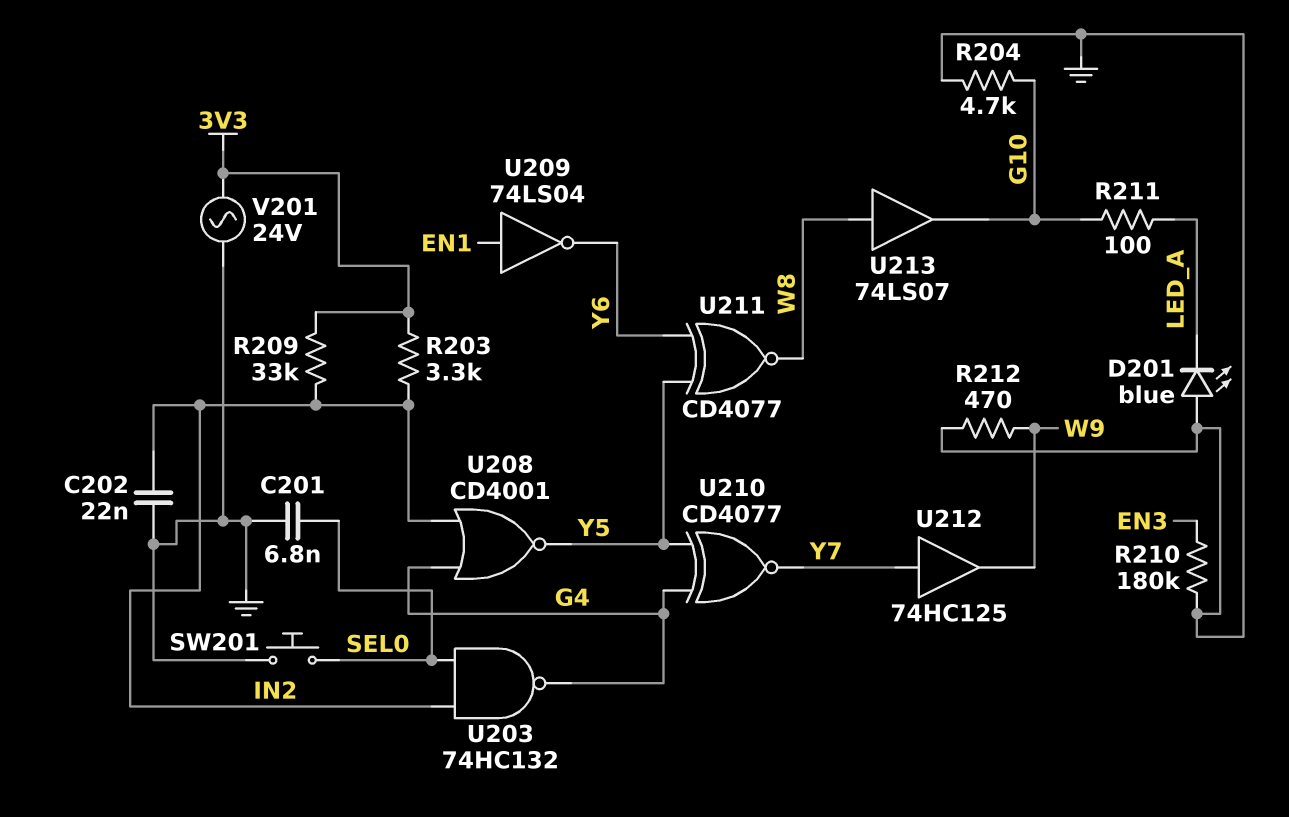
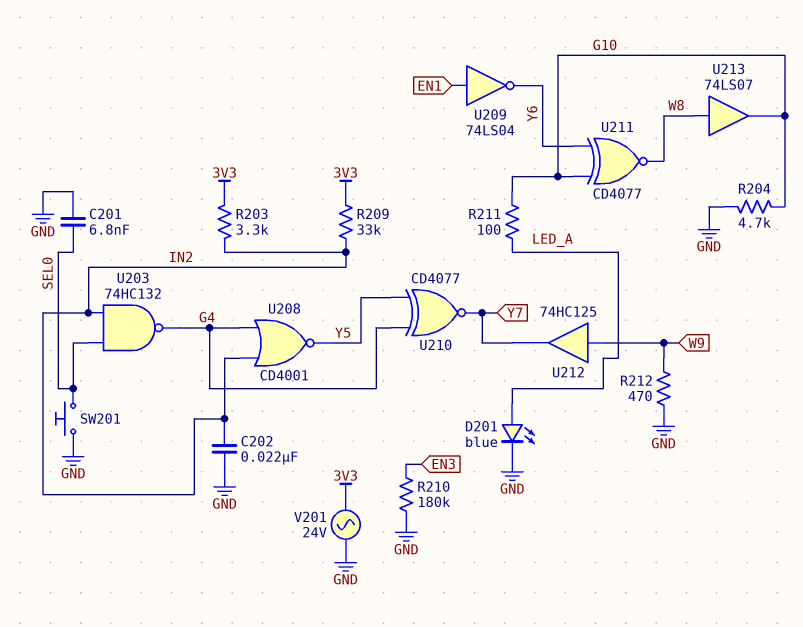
D201: LED blue (A GND, K LED_A) -> LED blue (A LED_A, K GND)
U211: XNOR CD4077 (in Y5, in Y6, out W8) -> XNOR CD4077 (in G10, in Y6, out W8)
U212: buffer 74HC125 (in Y7, out W9) -> buffer 74HC125 (in W9, out Y7)

